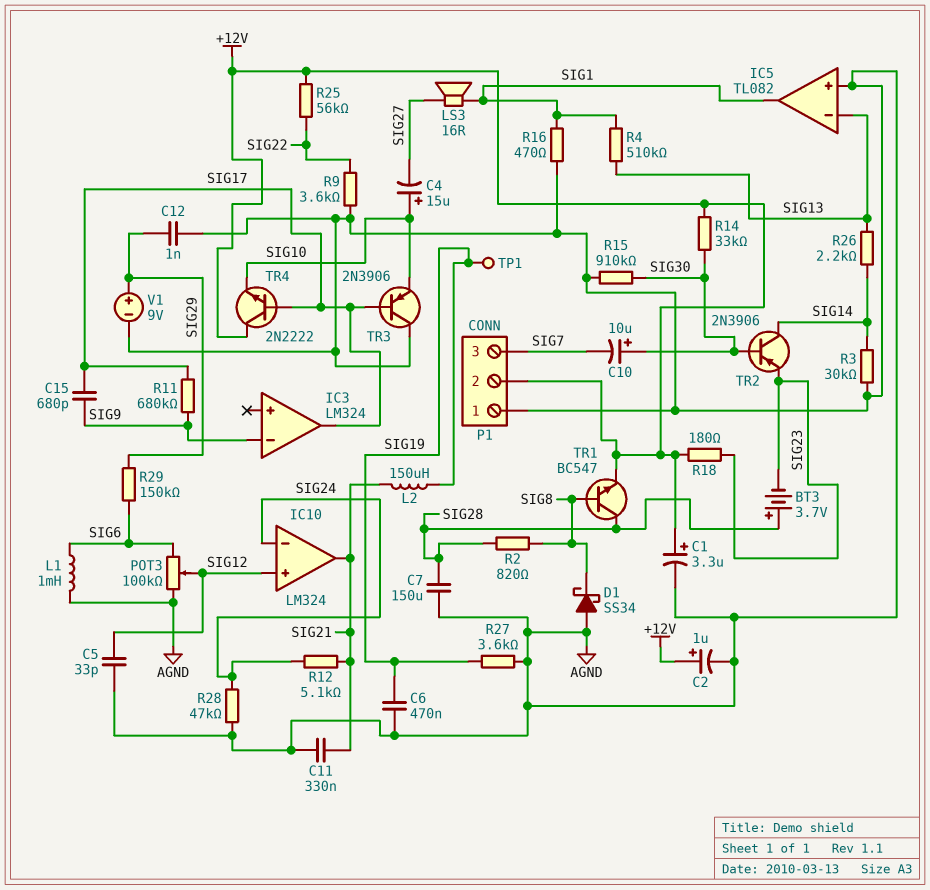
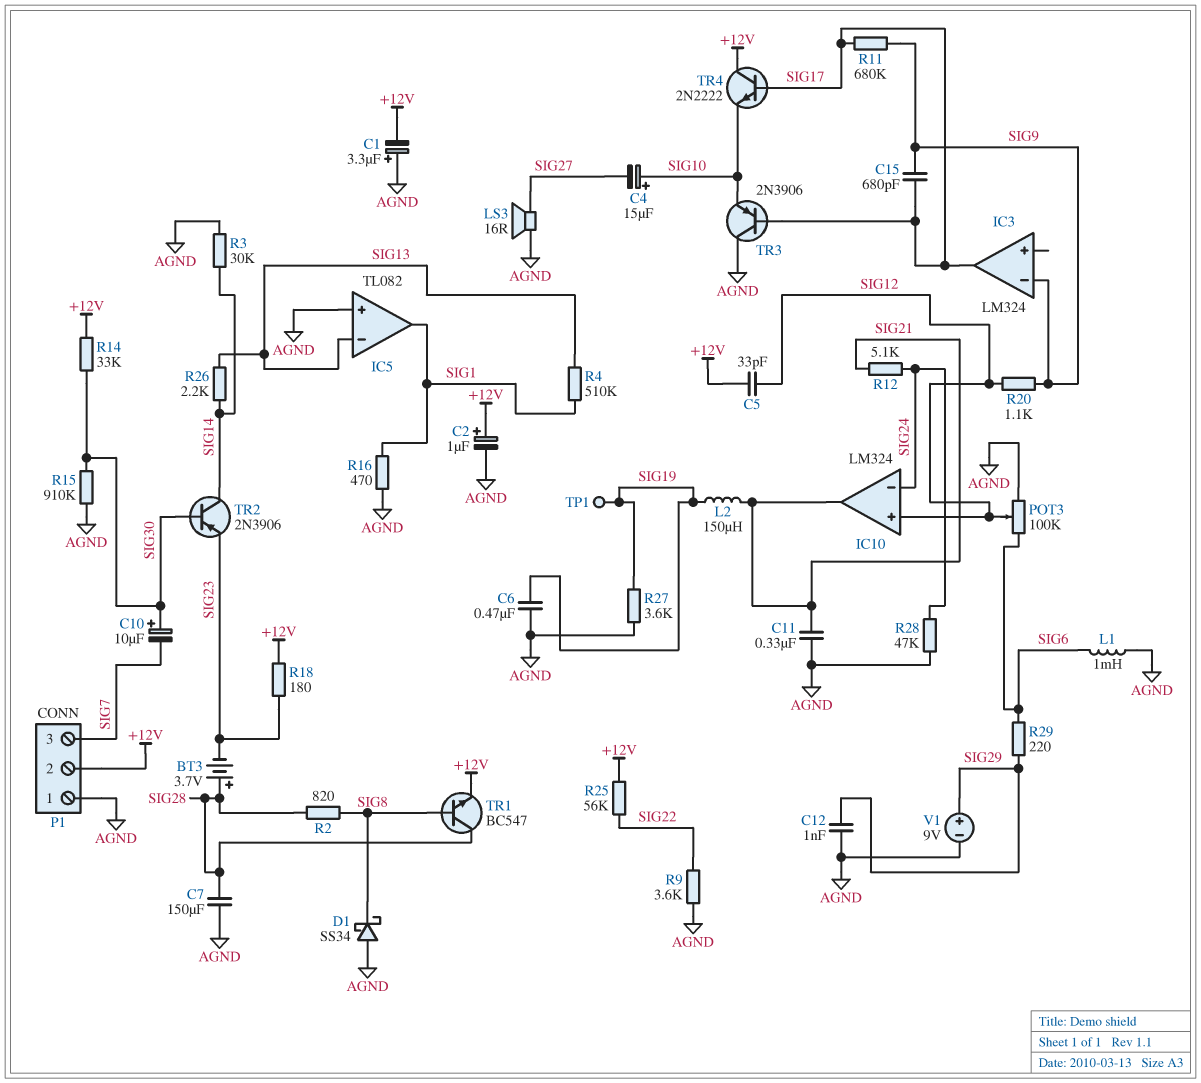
C1: 3.3uF (plus +12V, minus AGND) -> 3.3uF (plus AGND, minus +12V)
C5: 33pF (AGND, SIG12) -> 33pF (+12V, SIG12)
LS3: speaker 16R (SIG1, SIG27) -> speaker 16R (AGND, SIG27)
R20: none -> 1.1k (SIG9, SIG12)
R29: 150k (SIG6, SIG29) -> 220 (SIG6, SIG29)

